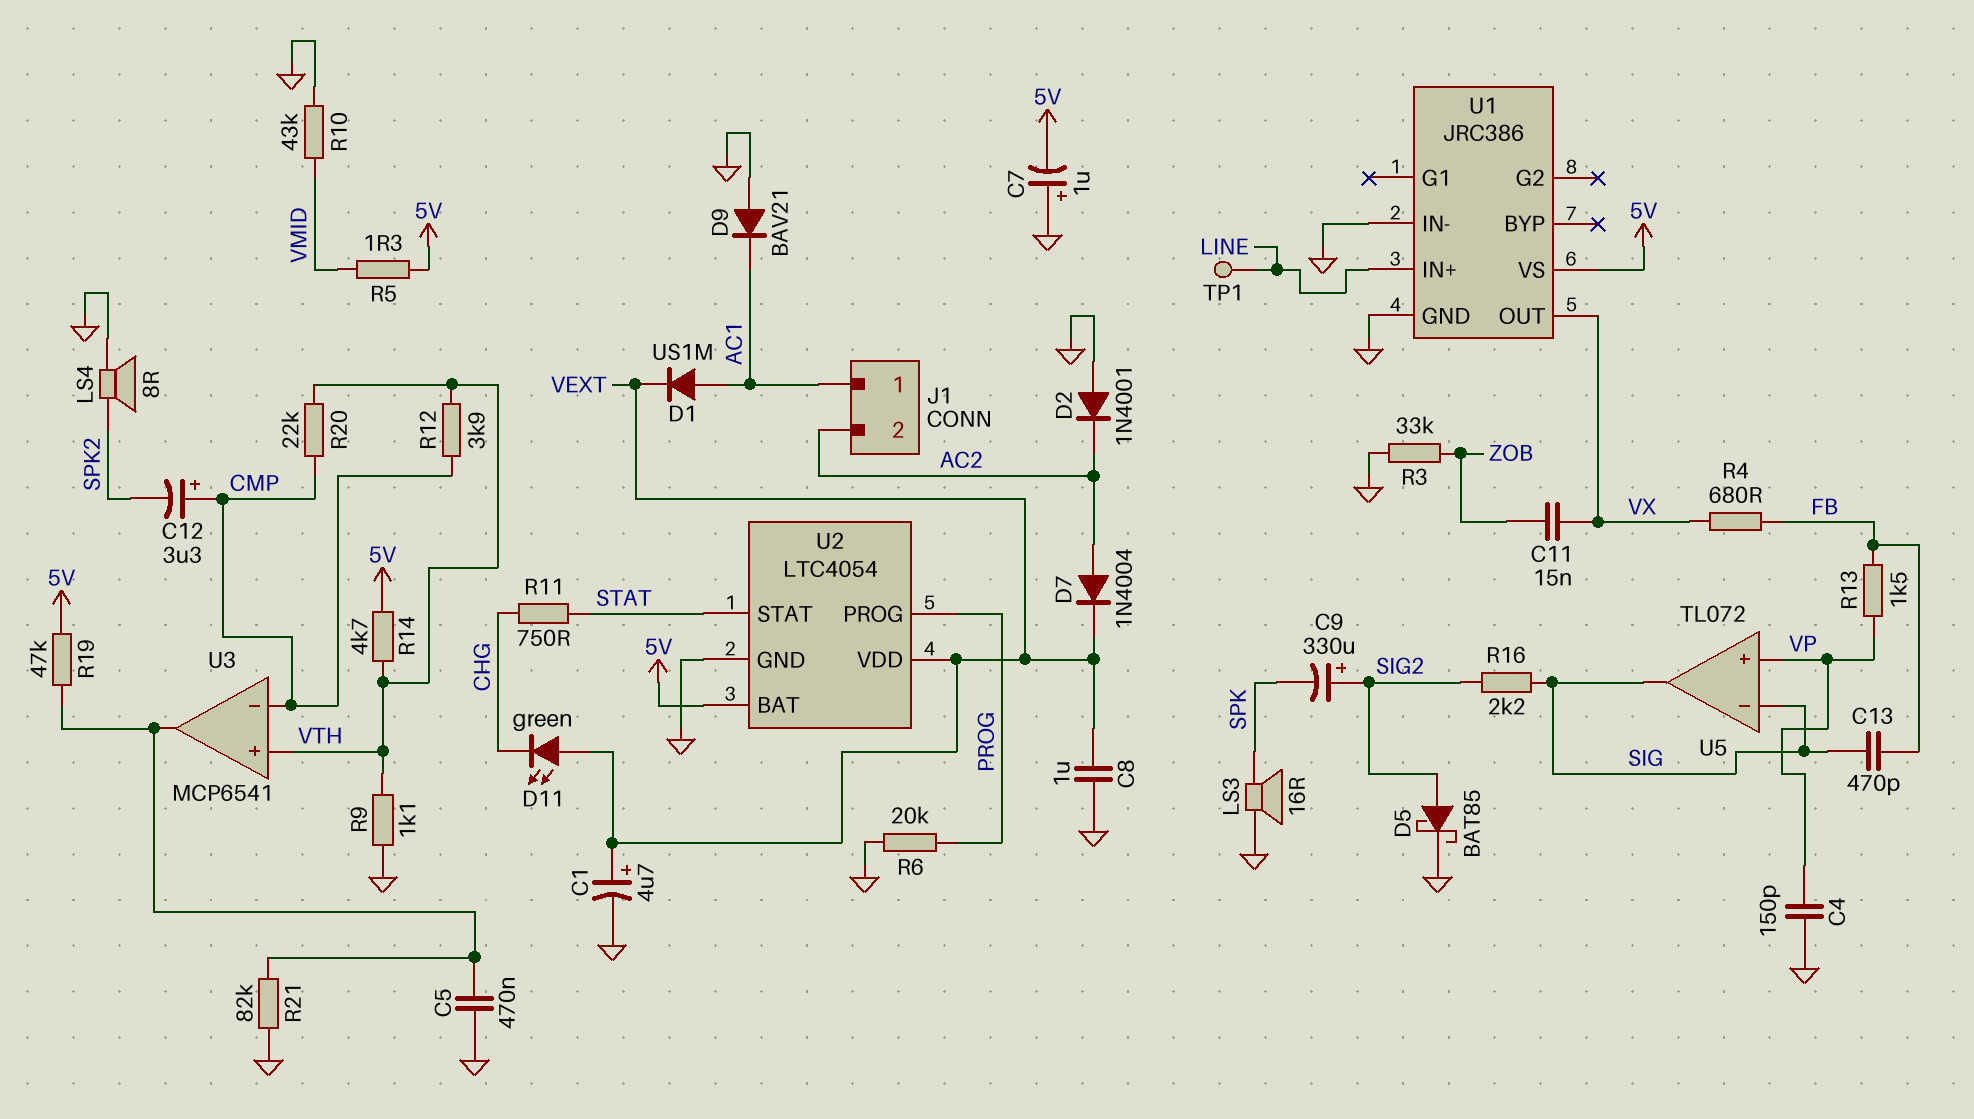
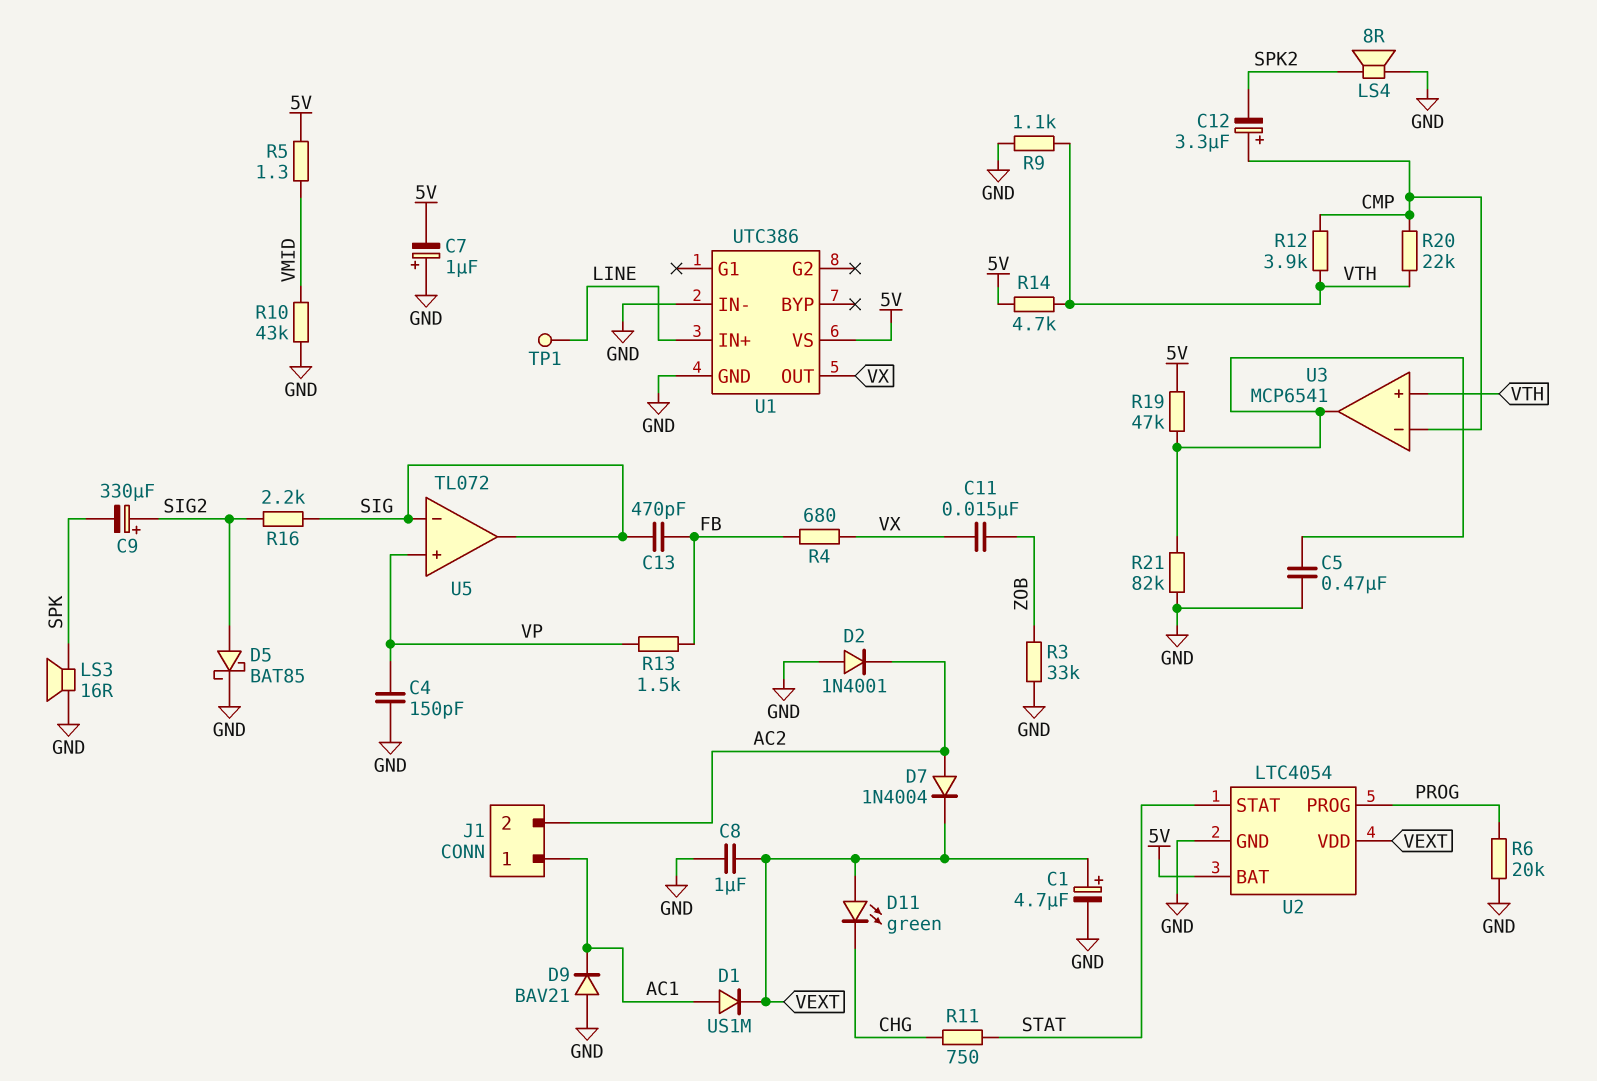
U1: JRC386 -> UTC386

